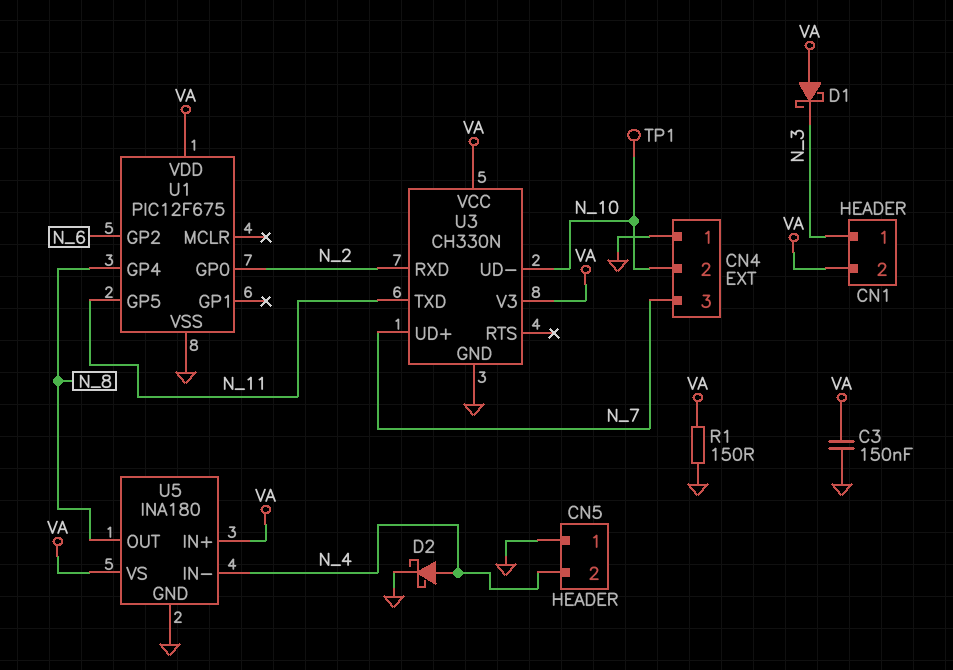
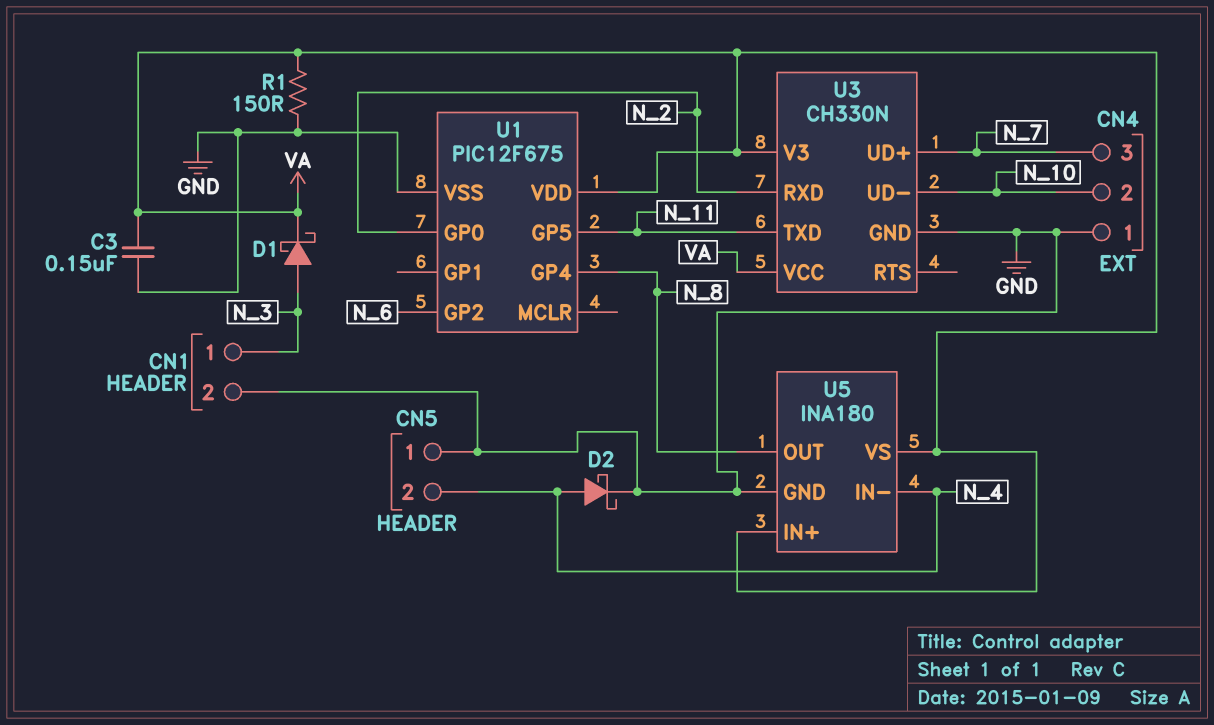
CN1 pin 2: VA -> GND
D1: schottky (A VA, K N_3) -> schottky (A N_3, K VA)
TP1: test point (N_10) -> none

